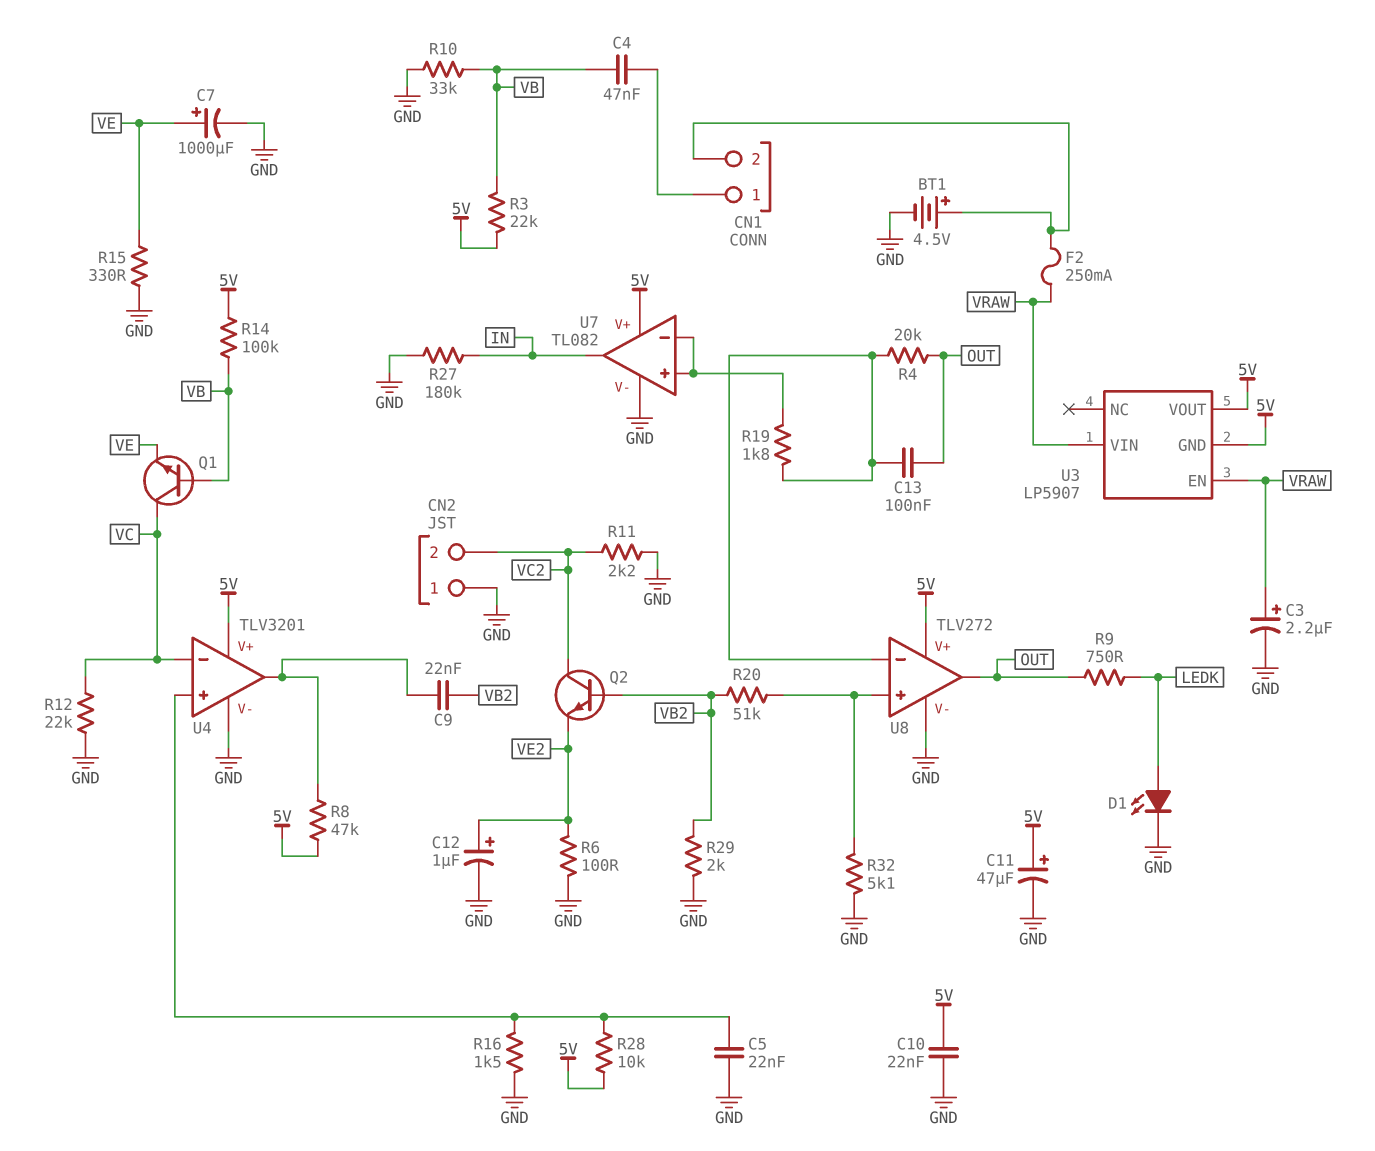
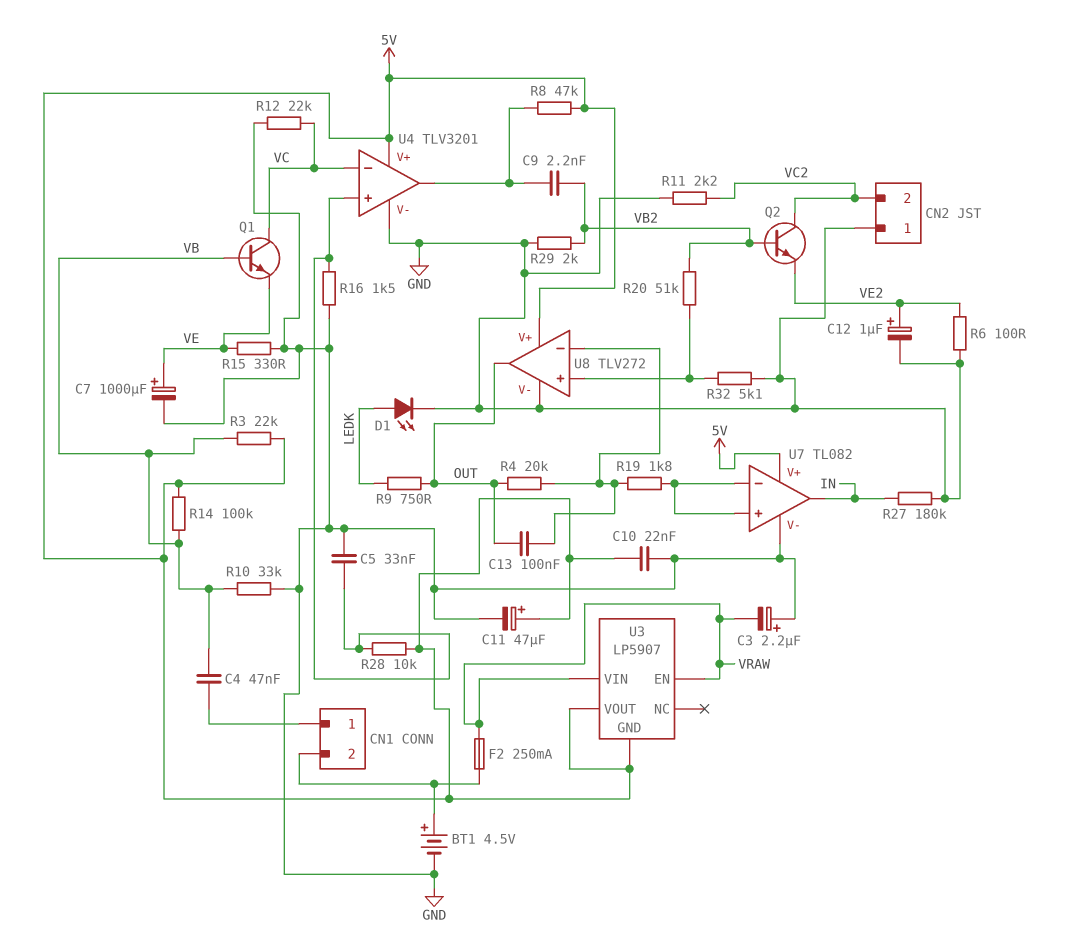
C3: 2.2uF (plus VRAW, minus GND) -> 2.2uF (plus GND, minus VRAW)
C5: 22nF (GND, U4/in+) -> 33nF (GND, U4/in+)
C9: 22nF (U4/out, VB2) -> 2.2nF (U4/out, VB2)

